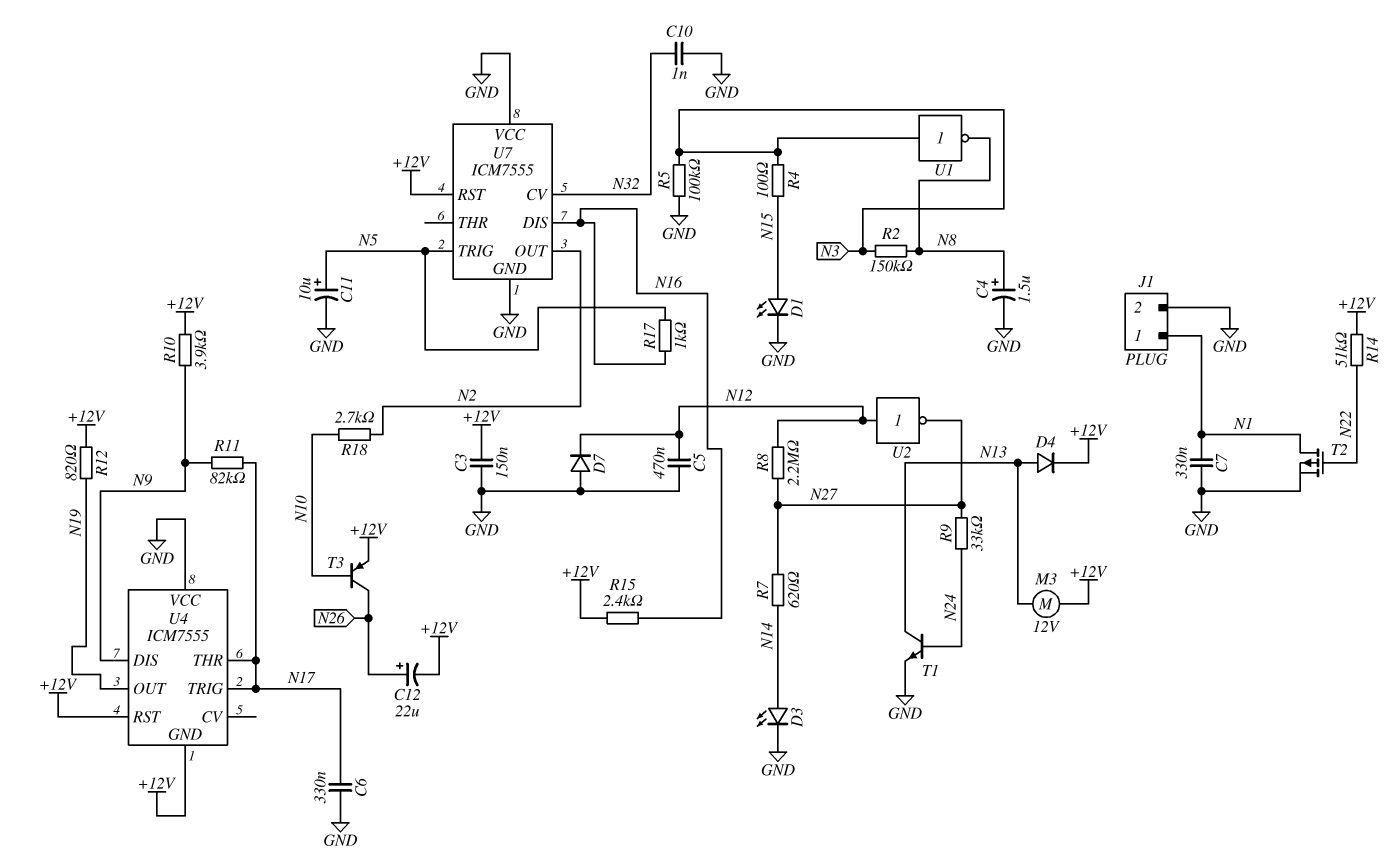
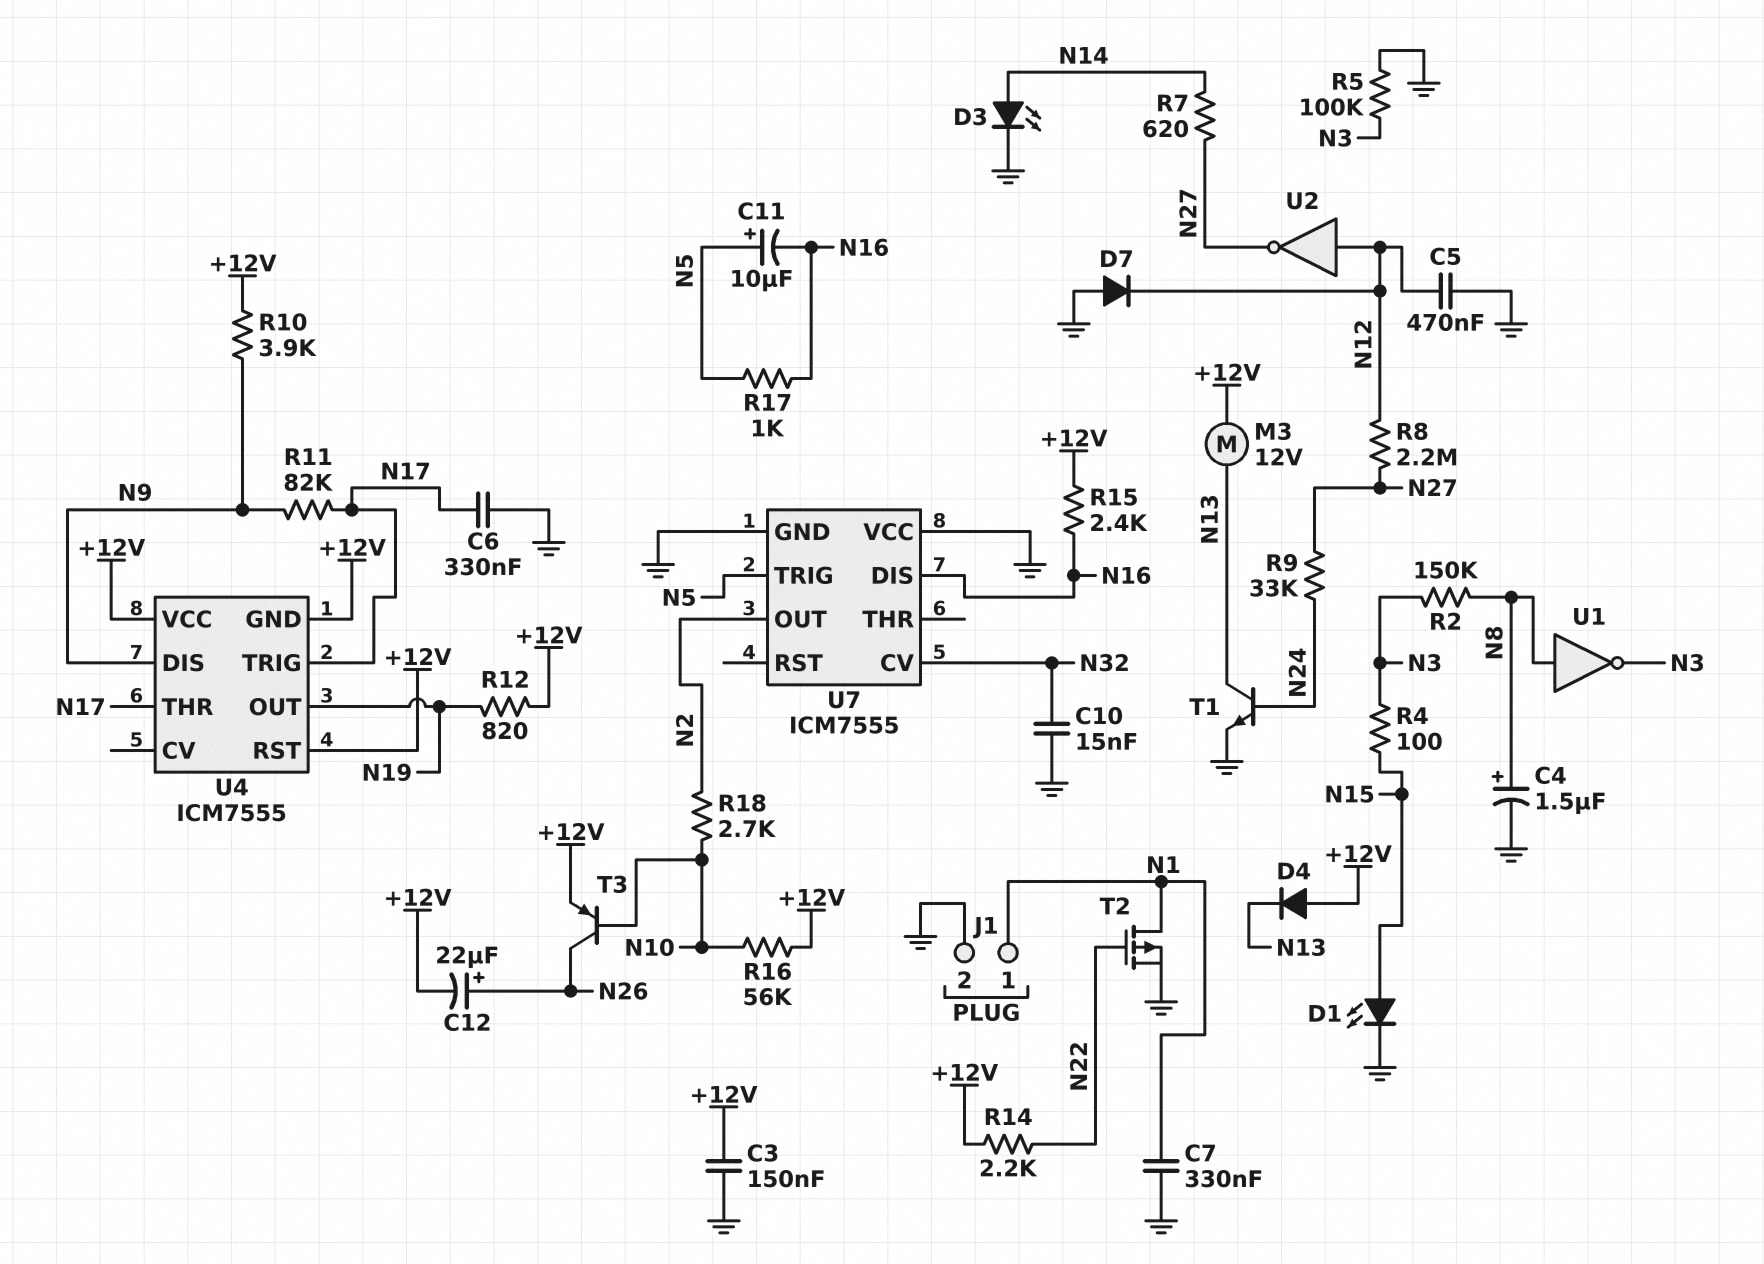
C10: 1nF (GND, N32) -> 15nF (GND, N32)
C11: 10uF (plus N5, minus GND) -> 10uF (plus N5, minus N16)
D4: diode (A N13, K +12V) -> diode (A +12V, K N13)
R14: 51k (+12V, N22) -> 2.2k (+12V, N22)
R16: none -> 56k (+12V, N10)
U1: NOT (in N3, out N8) -> NOT (in N8, out N3)
U4 pin VCC: GND -> +12V
U7 pin RST: +12V -> none

